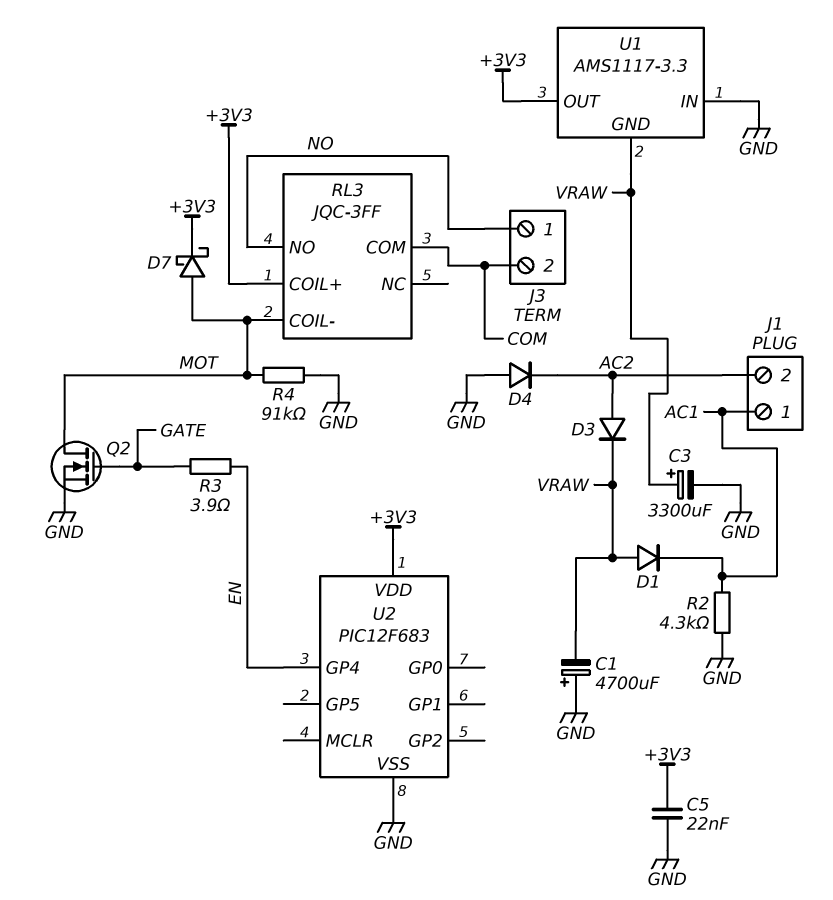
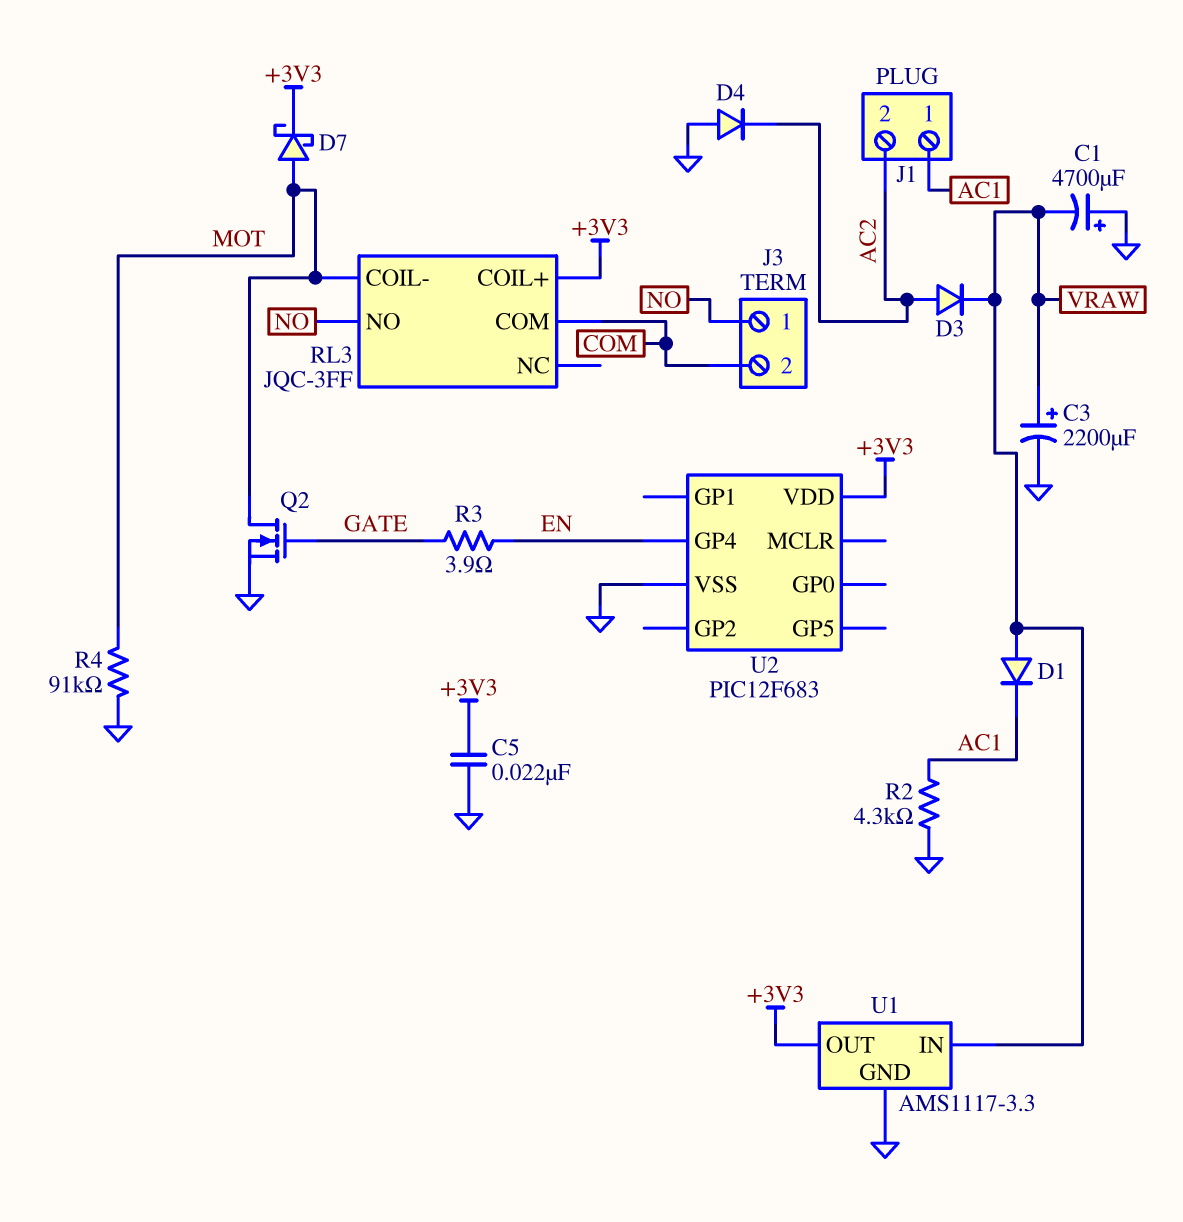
C3: 3300uF (plus VRAW, minus GND) -> 2200uF (plus VRAW, minus GND)
U1 pin GND: VRAW -> GND
U1 pin IN: GND -> VRAW

